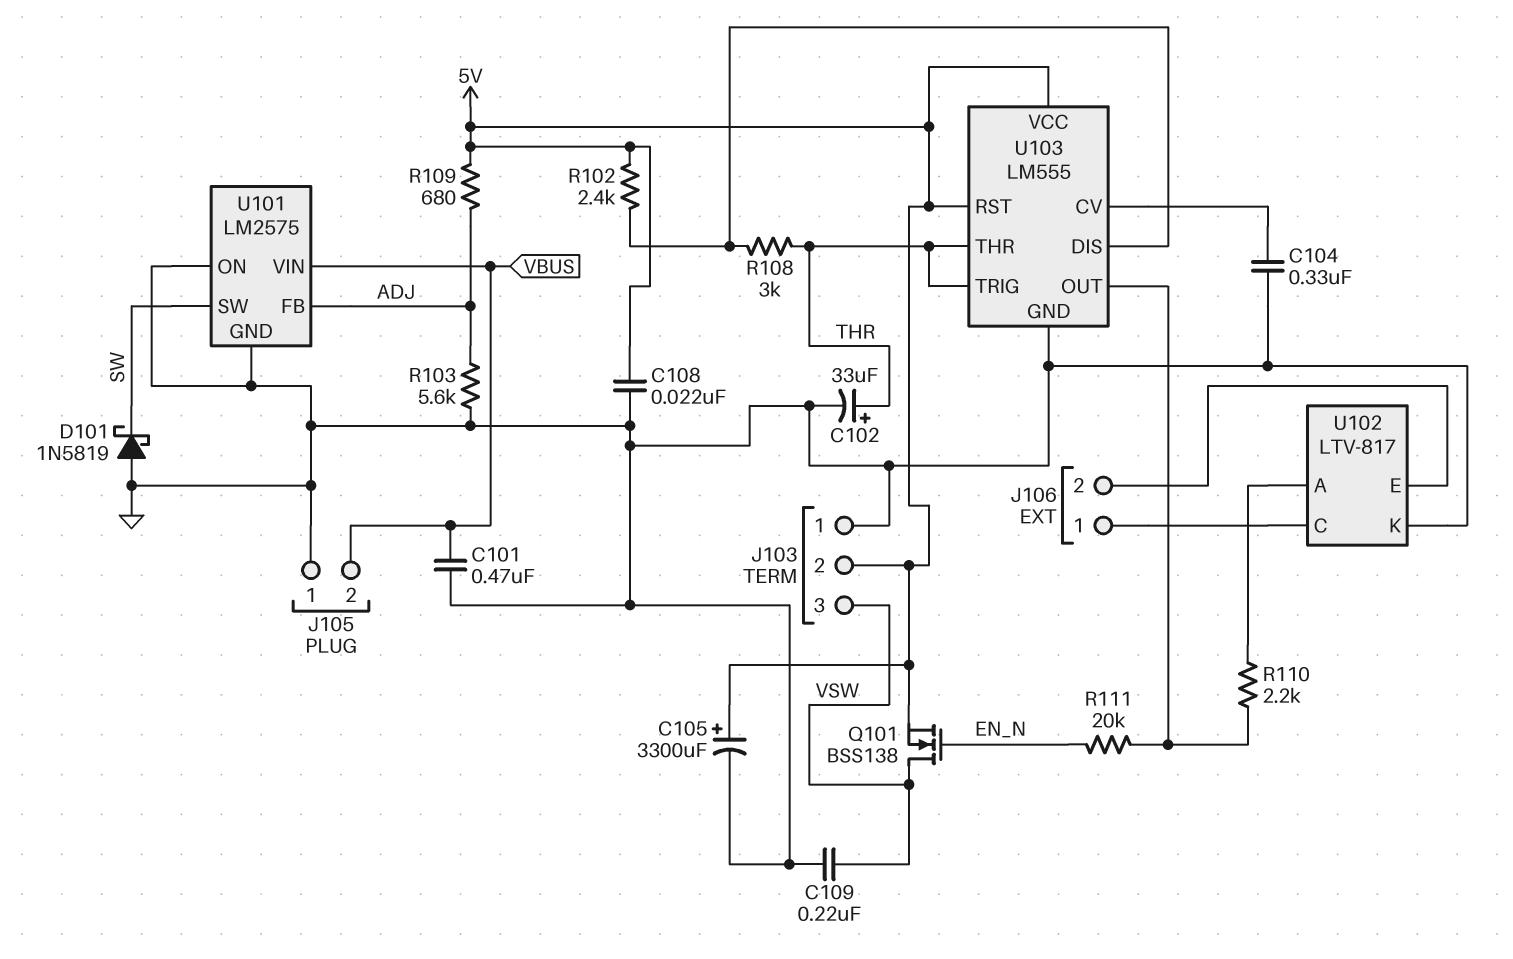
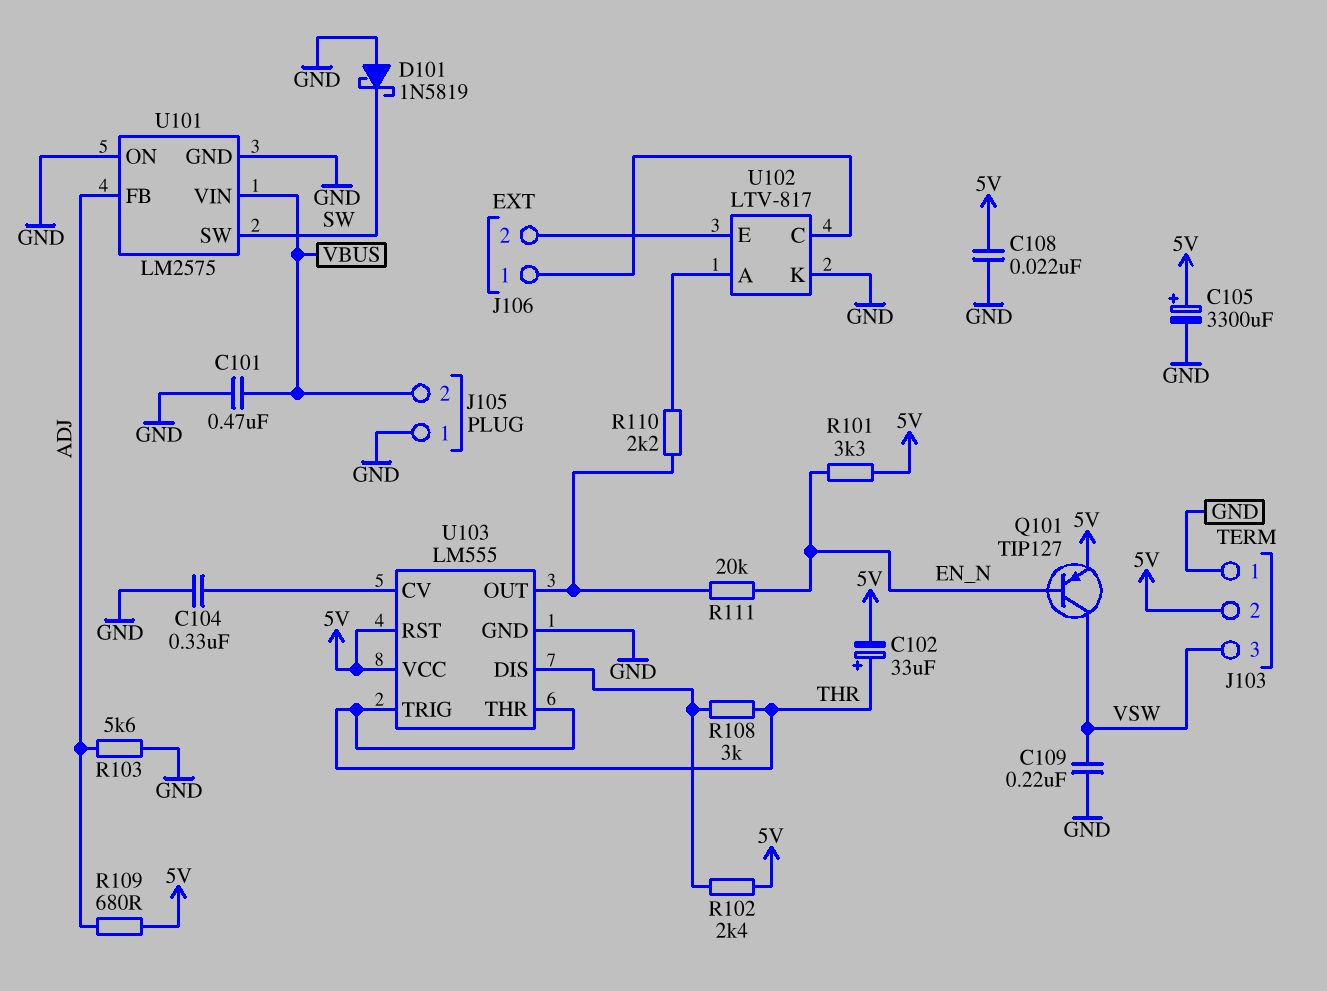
C102: 33uF (plus THR, minus GND) -> 33uF (plus THR, minus 5V)
Q101: NMOS BSS138 (G EN_N, D VSW, S 5V) -> PNP TIP127 (B EN_N, C VSW, E 5V)
R101: none -> 3.3k (5V, EN_N)

